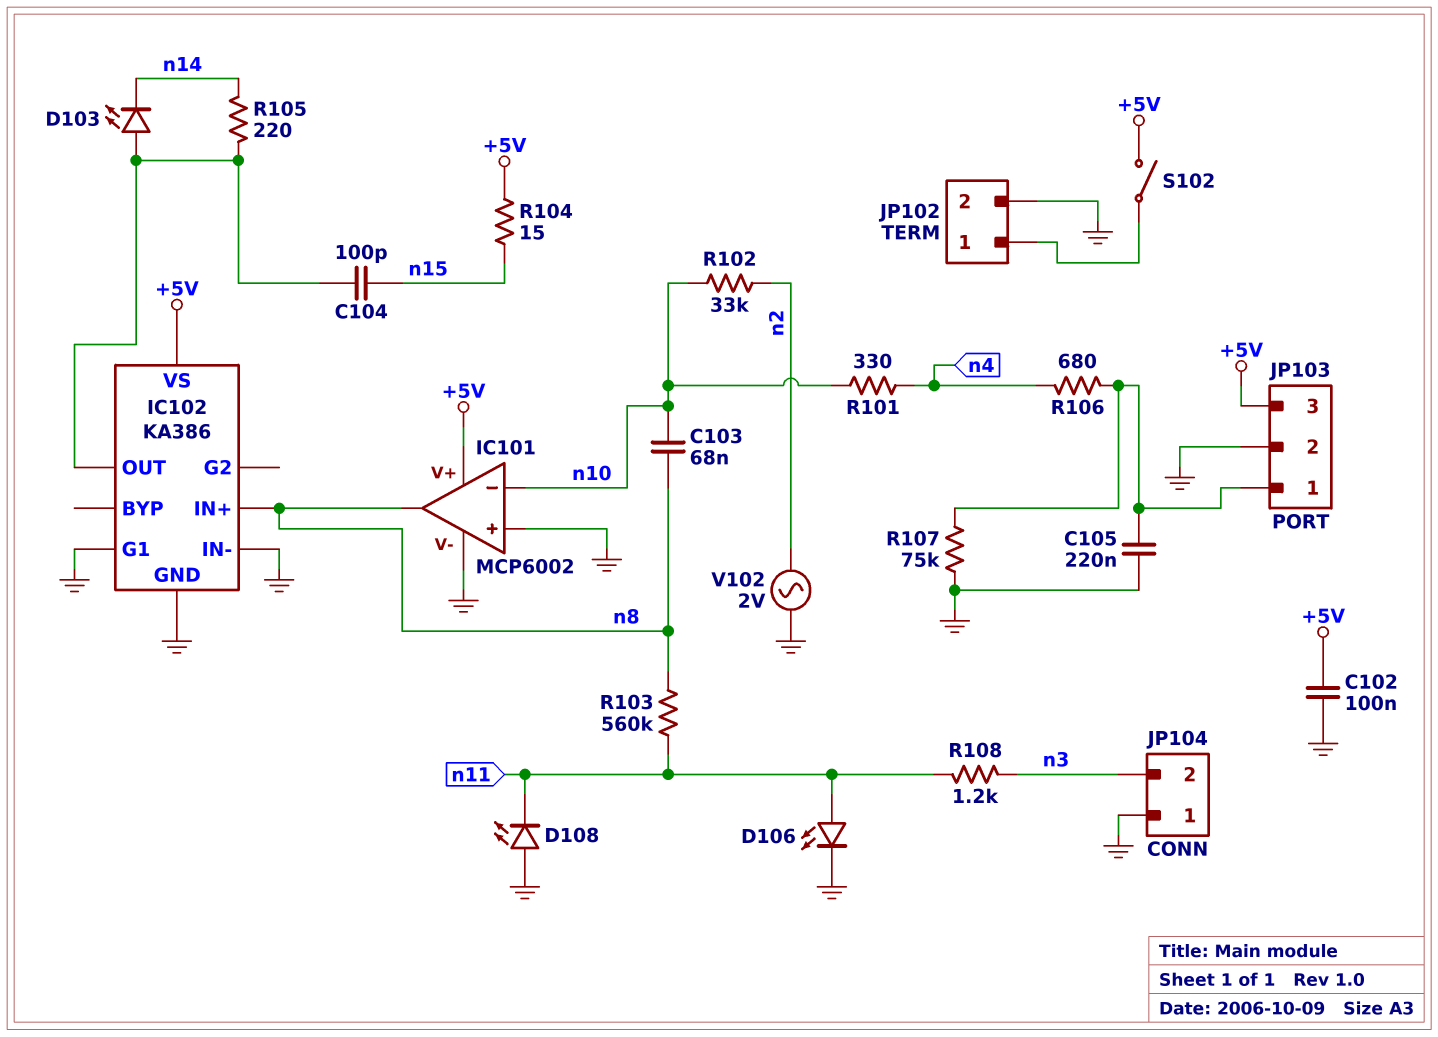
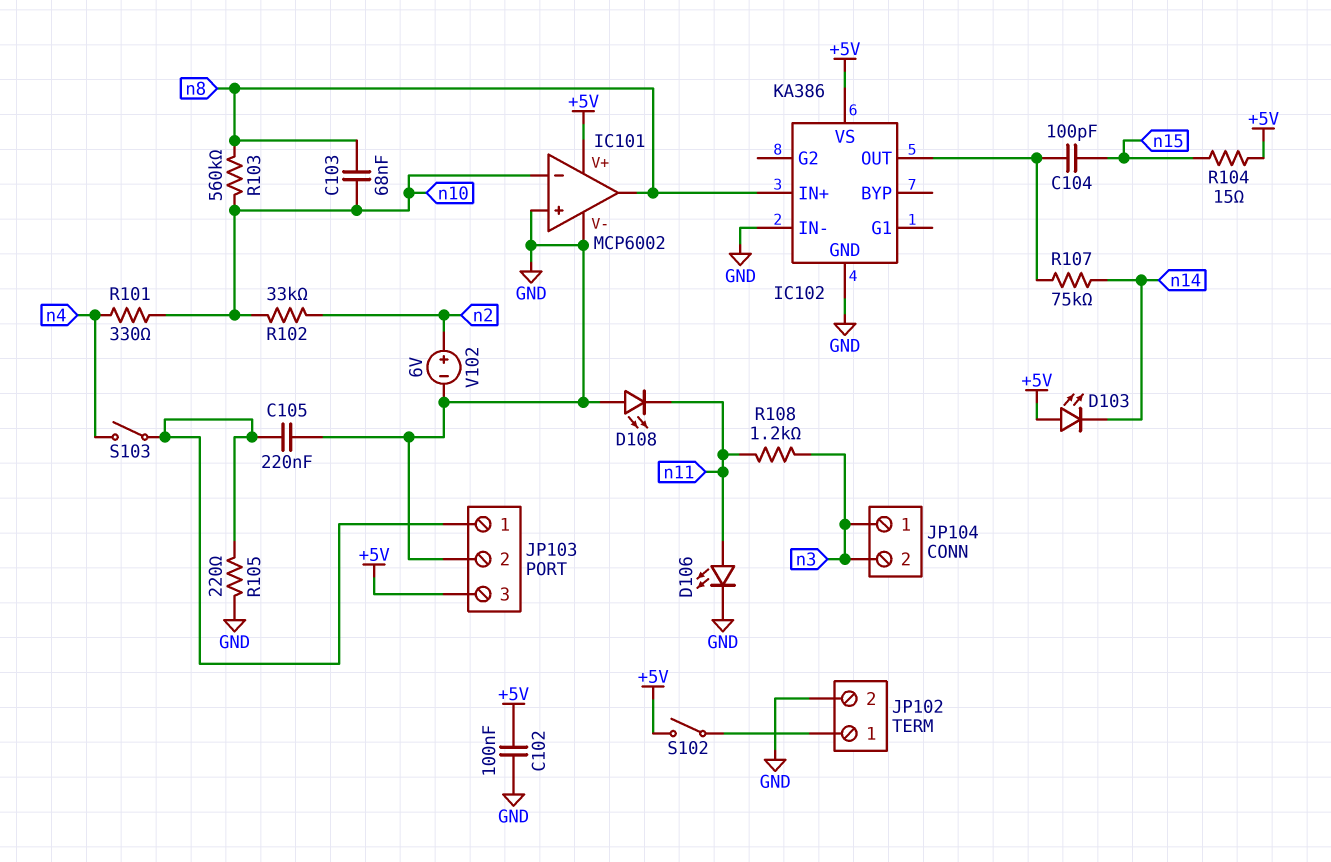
D103: LED (A IC102/OUT, K n14) -> LED (A +5V, K n14)
IC102 pin G1: GND -> none
JP104 pin 1: GND -> n3
R103: 560k (n8, n11) -> 560k (n8, n10)
R105: 220 (IC102/OUT, n14) -> 220 (GND, JP103/1)
R106: 680 (JP103/1, n4) -> none
R107: 75k (GND, JP103/1) -> 75k (IC102/OUT, n14)
S103: none -> switch (JP103/1, n4)
V102: AC 2V (GND, n2) -> 6V (plus n2, minus GND)

